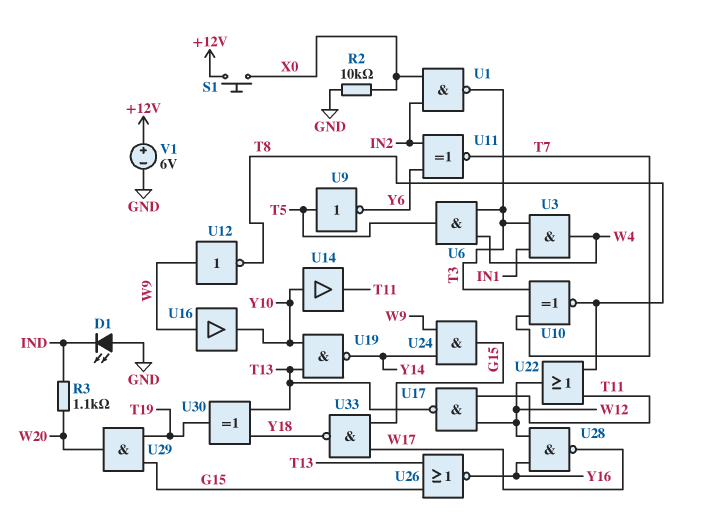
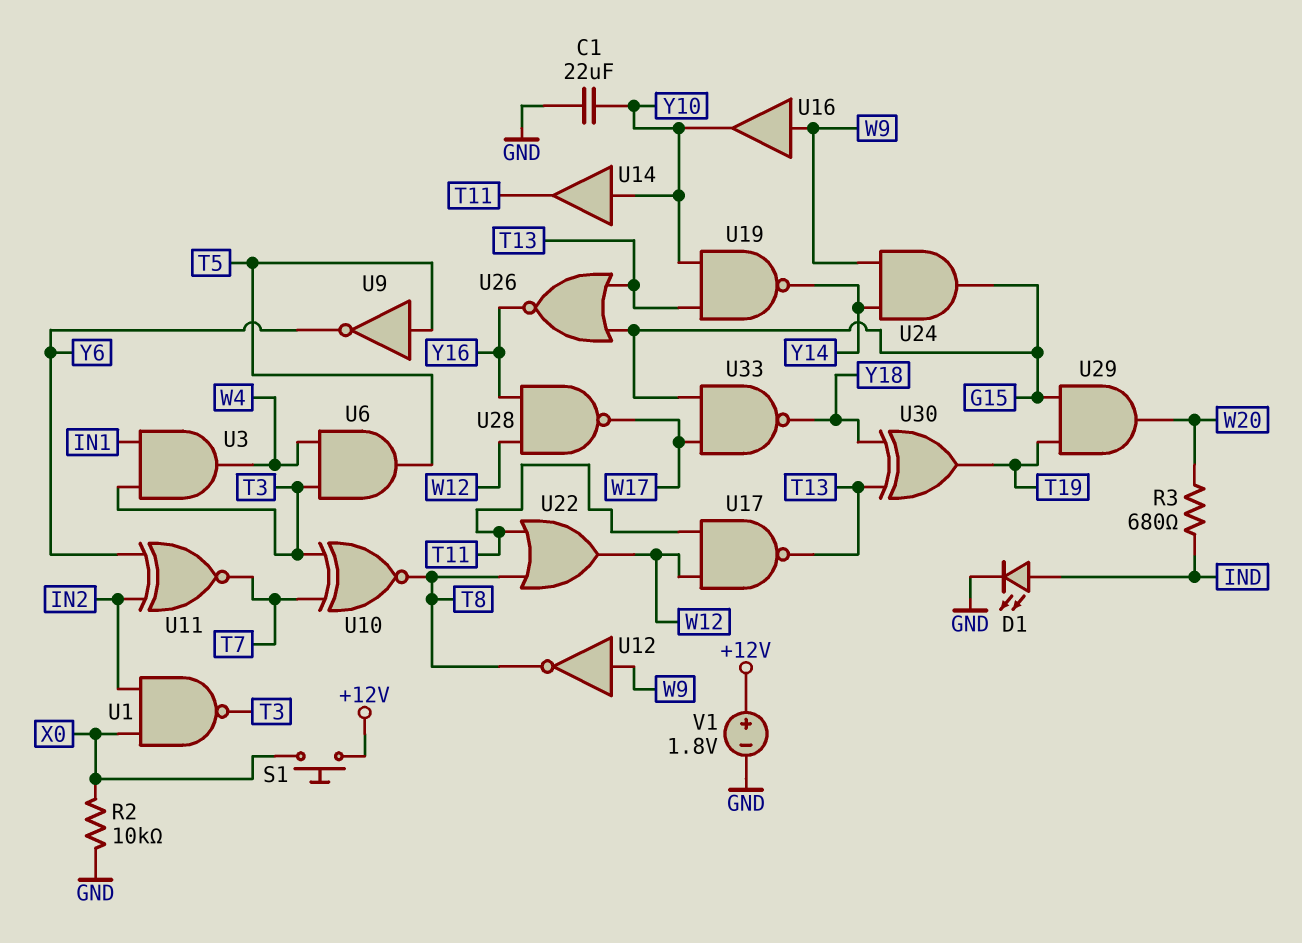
C1: none -> 22uF (GND, Y10)
D1: LED (A GND, K IND) -> LED (A IND, K GND)
R3: 1.1k (IND, W20) -> 680 (IND, W20)
V1: 6V (plus +12V, minus GND) -> 1.8V (plus +12V, minus GND)

